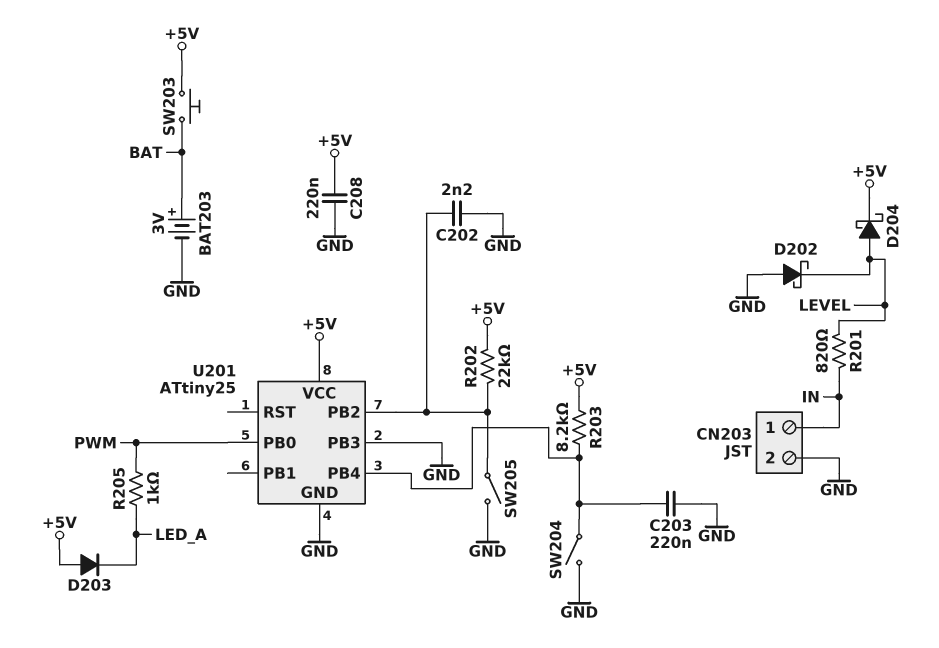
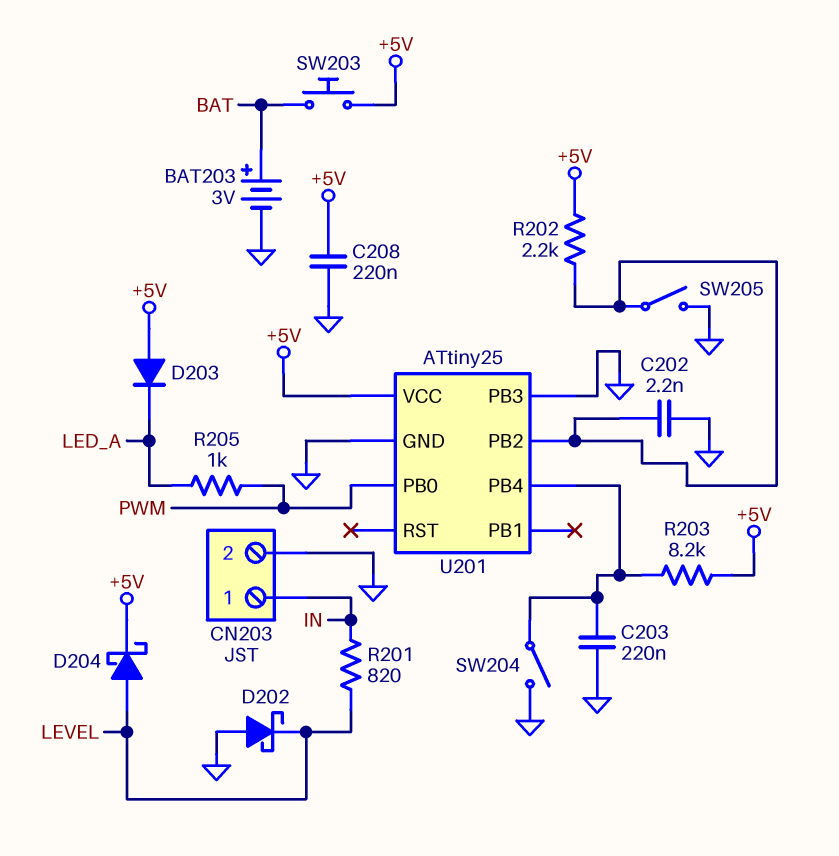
R202: 22k (+5V, U201/PB2) -> 2.2k (+5V, U201/PB2)

